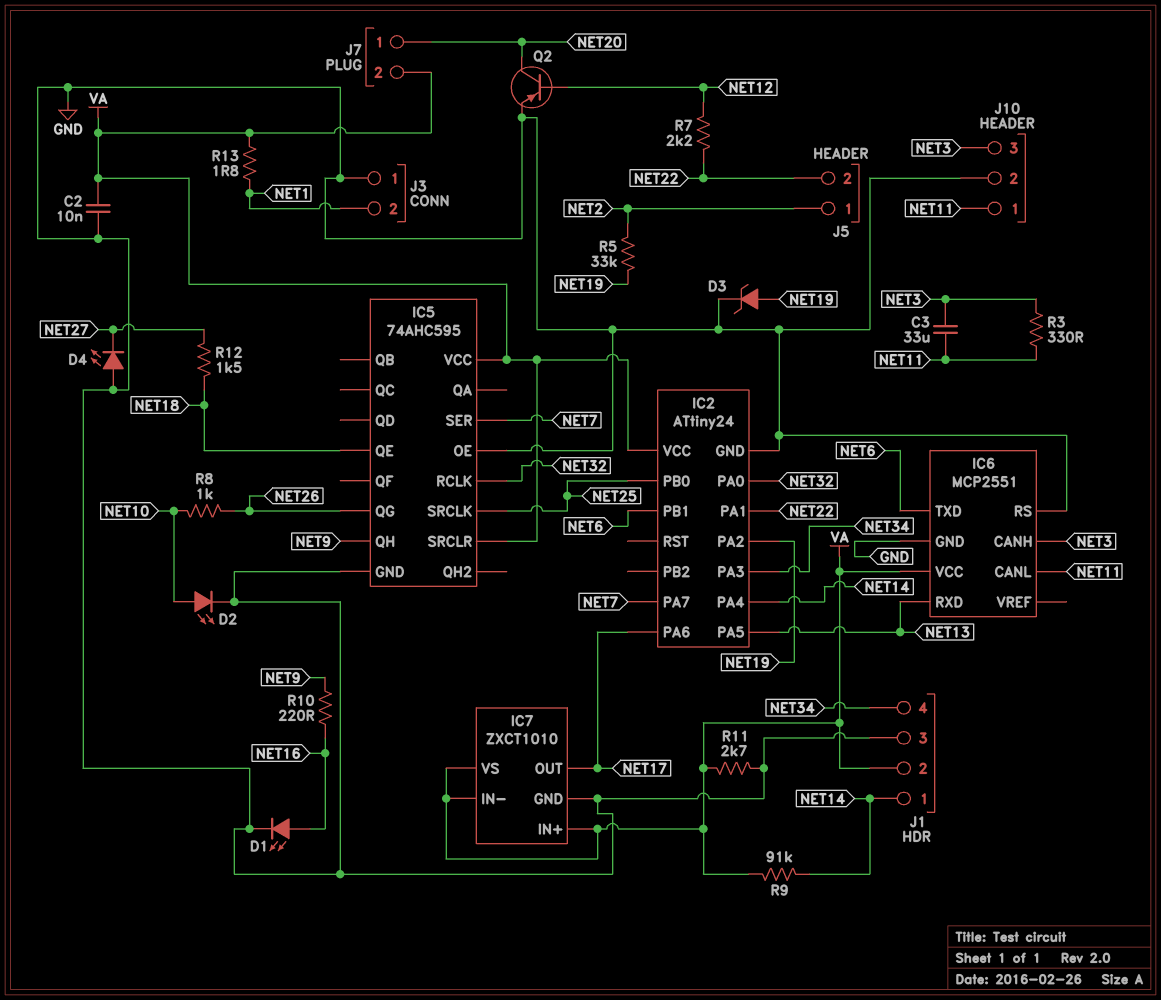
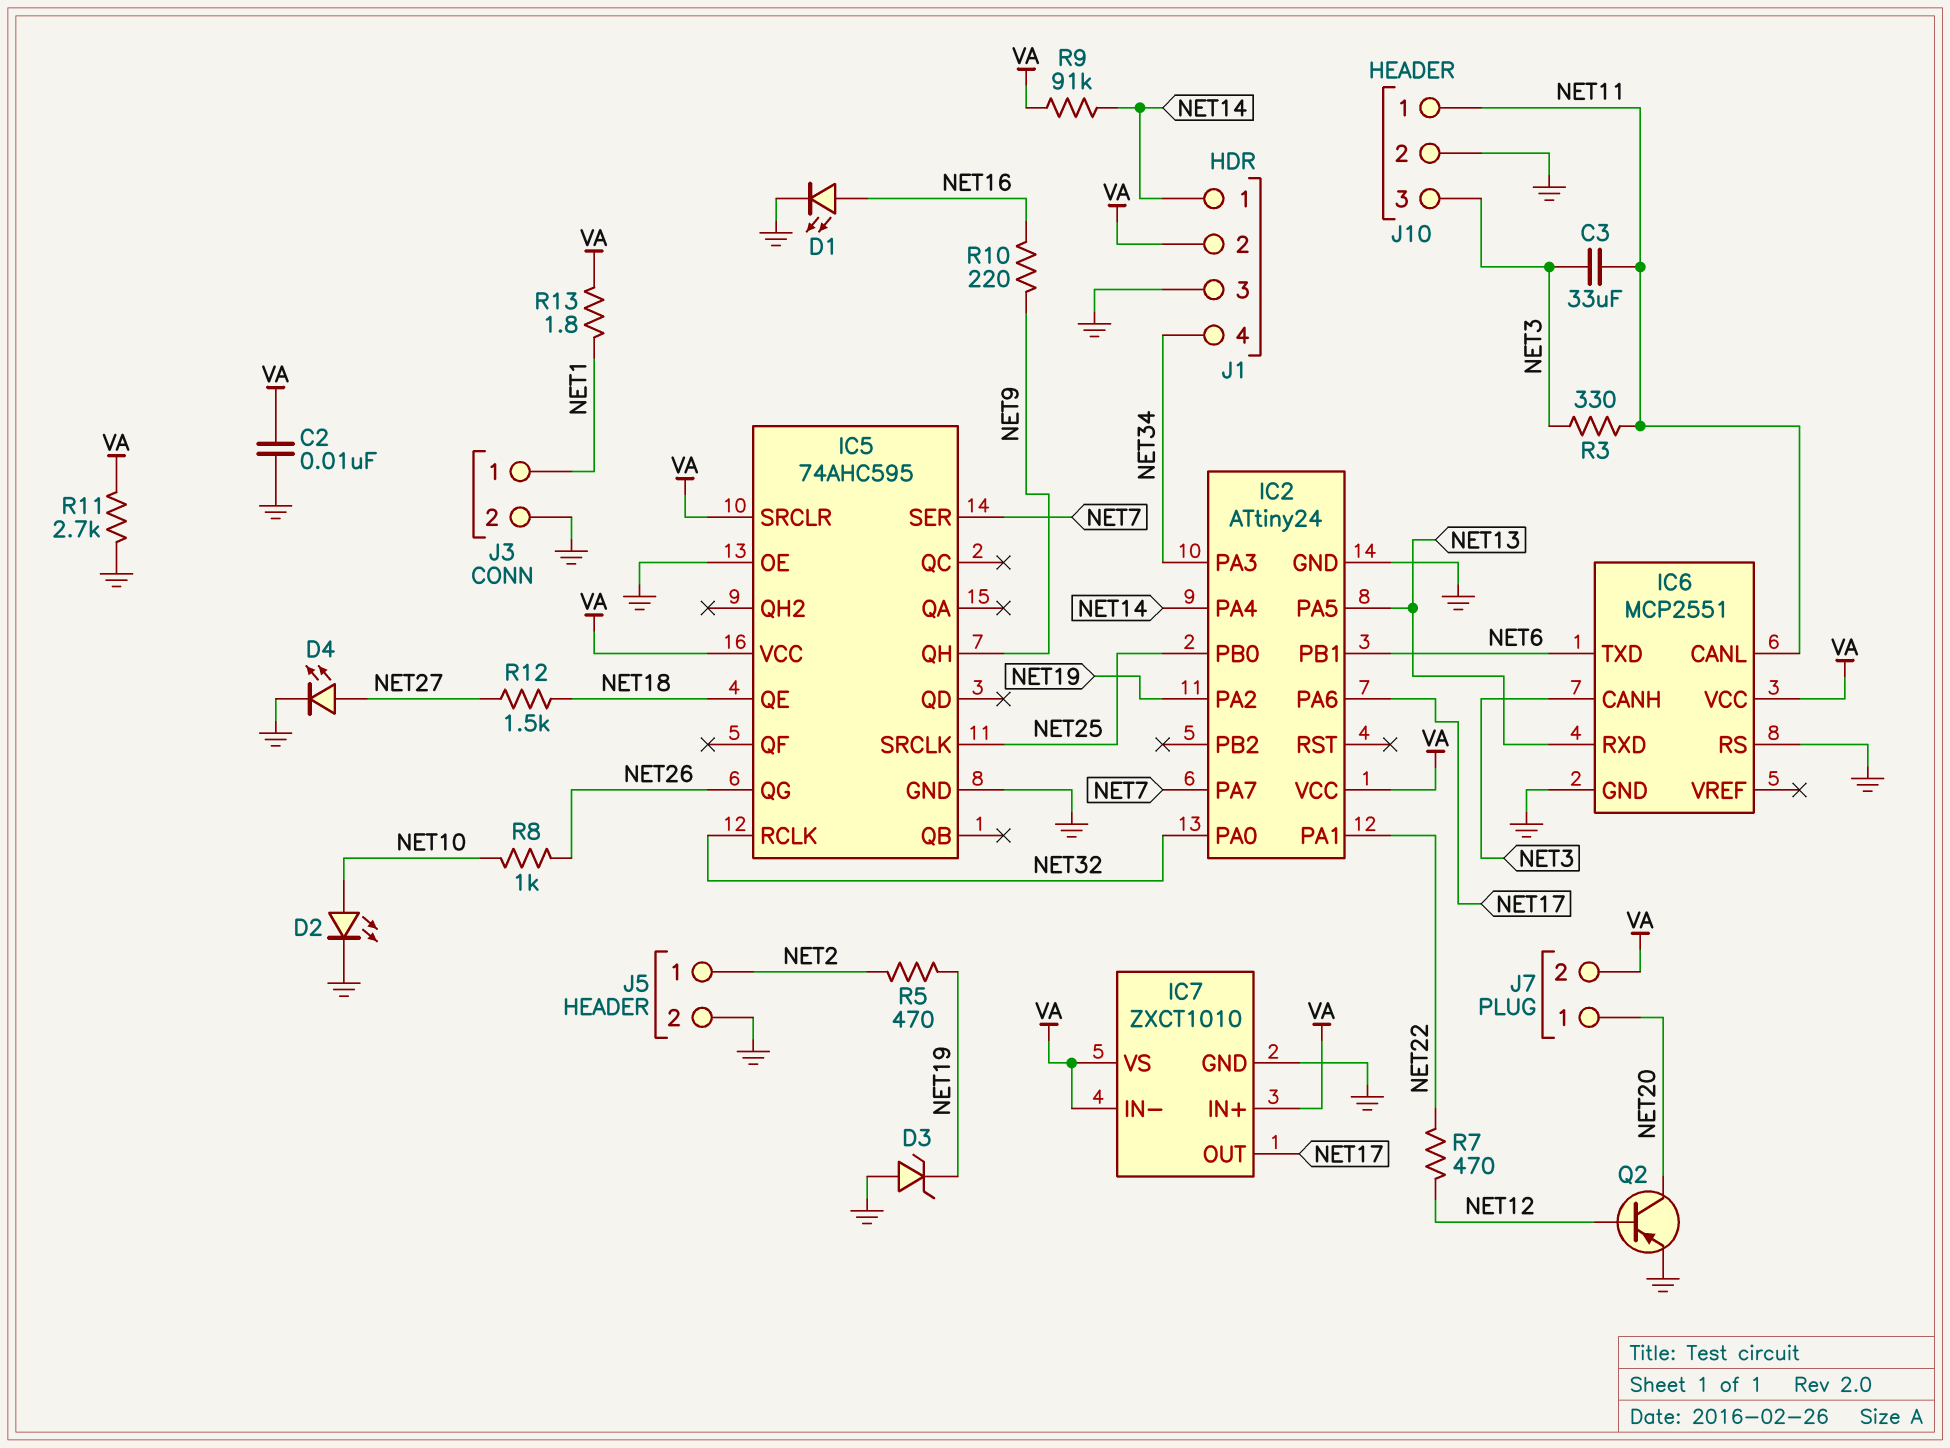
D3: zener (A NET19, K GND) -> zener (A GND, K NET19)
D4: LED (A GND, K NET27) -> LED (A NET27, K GND)
J3 pin 1: GND -> NET1
J3 pin 2: NET1 -> GND
J5 pin 2: NET22 -> GND
R5: 33k (NET2, NET19) -> 470 (NET2, NET19)
R7: 2.2k (NET12, NET22) -> 470 (NET12, NET22)

